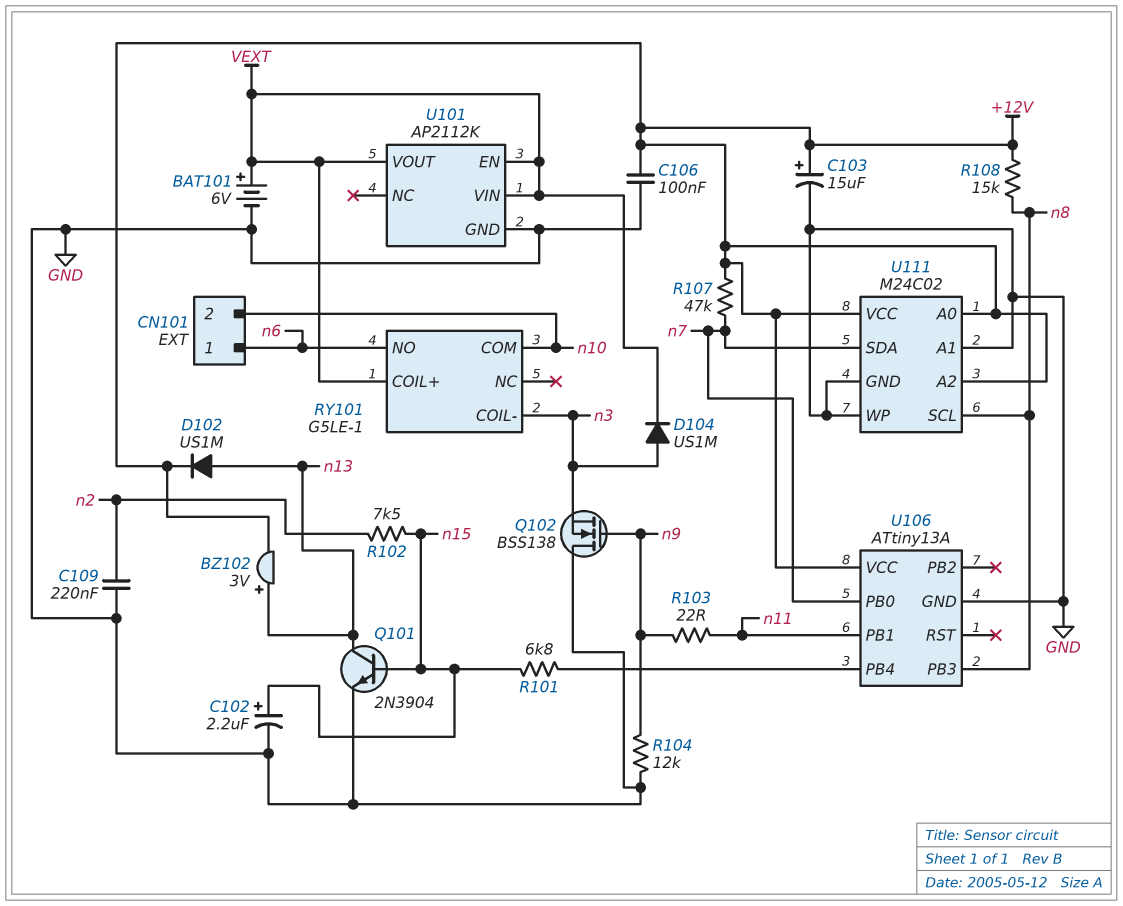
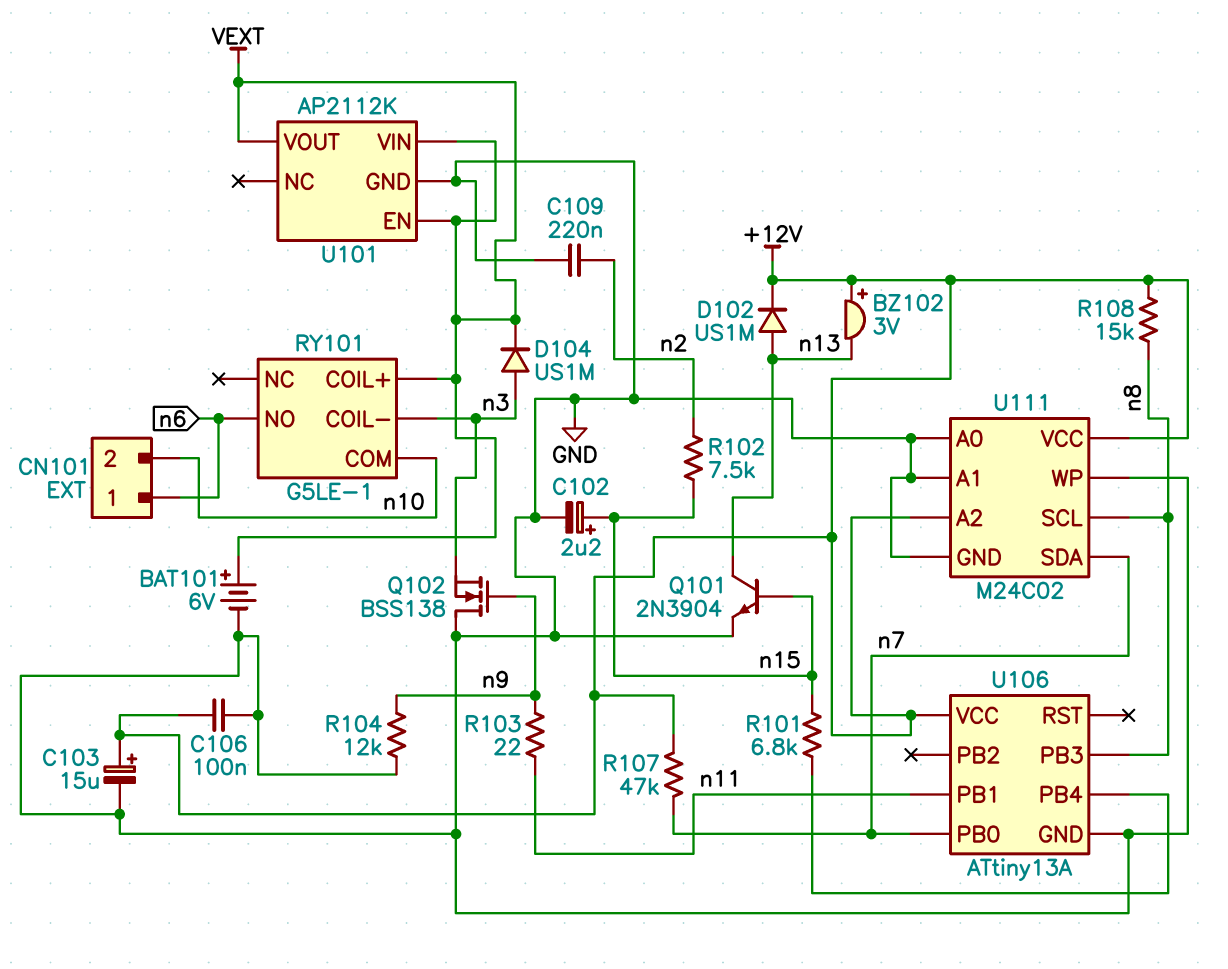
BZ102: buzzer 3V (plus n13, minus +12V) -> buzzer 3V (plus +12V, minus n13)
U111 pin A0: +12V -> GND

